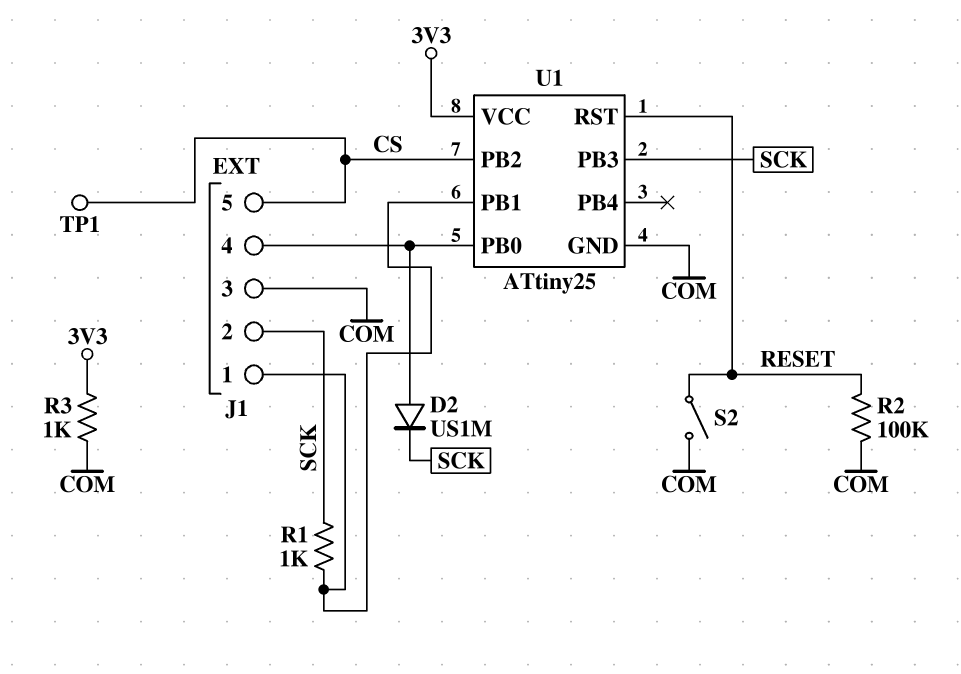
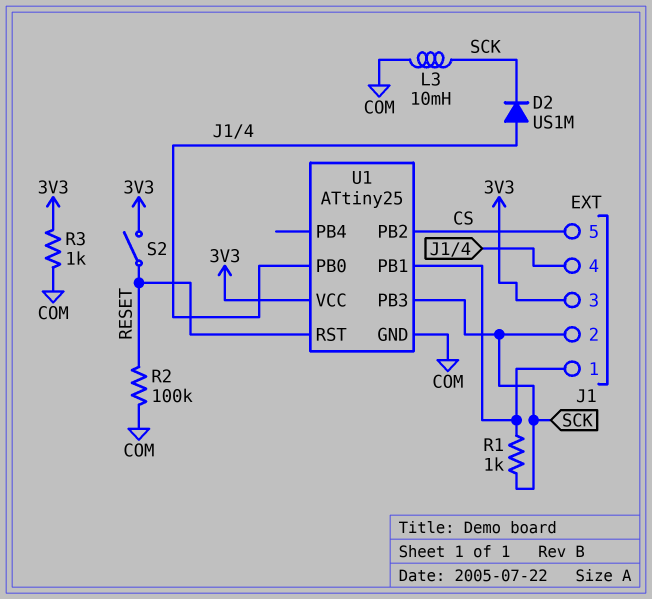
J1 pin 3: COM -> 3V3
L3: none -> 10mH (COM, SCK)
S2: switch (COM, RESET) -> switch (3V3, RESET)
TP1: test point (CS) -> none

